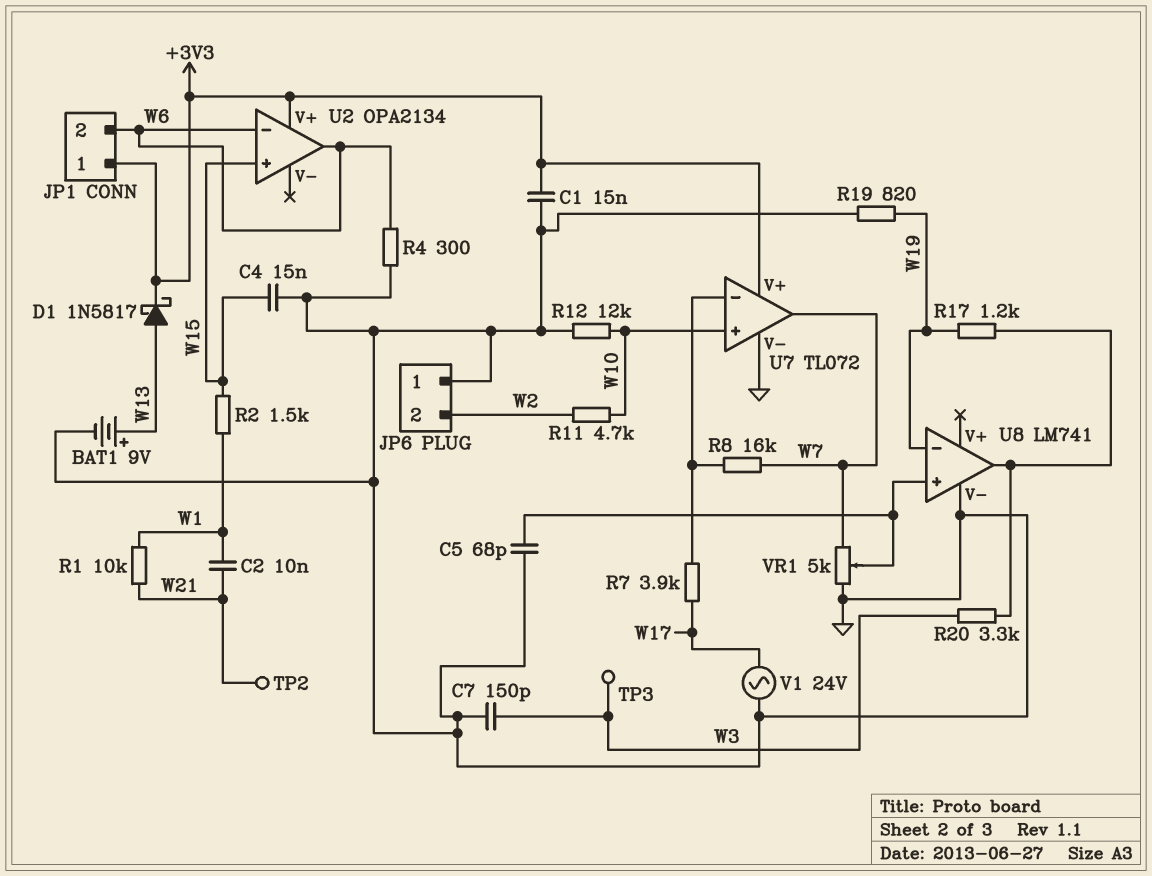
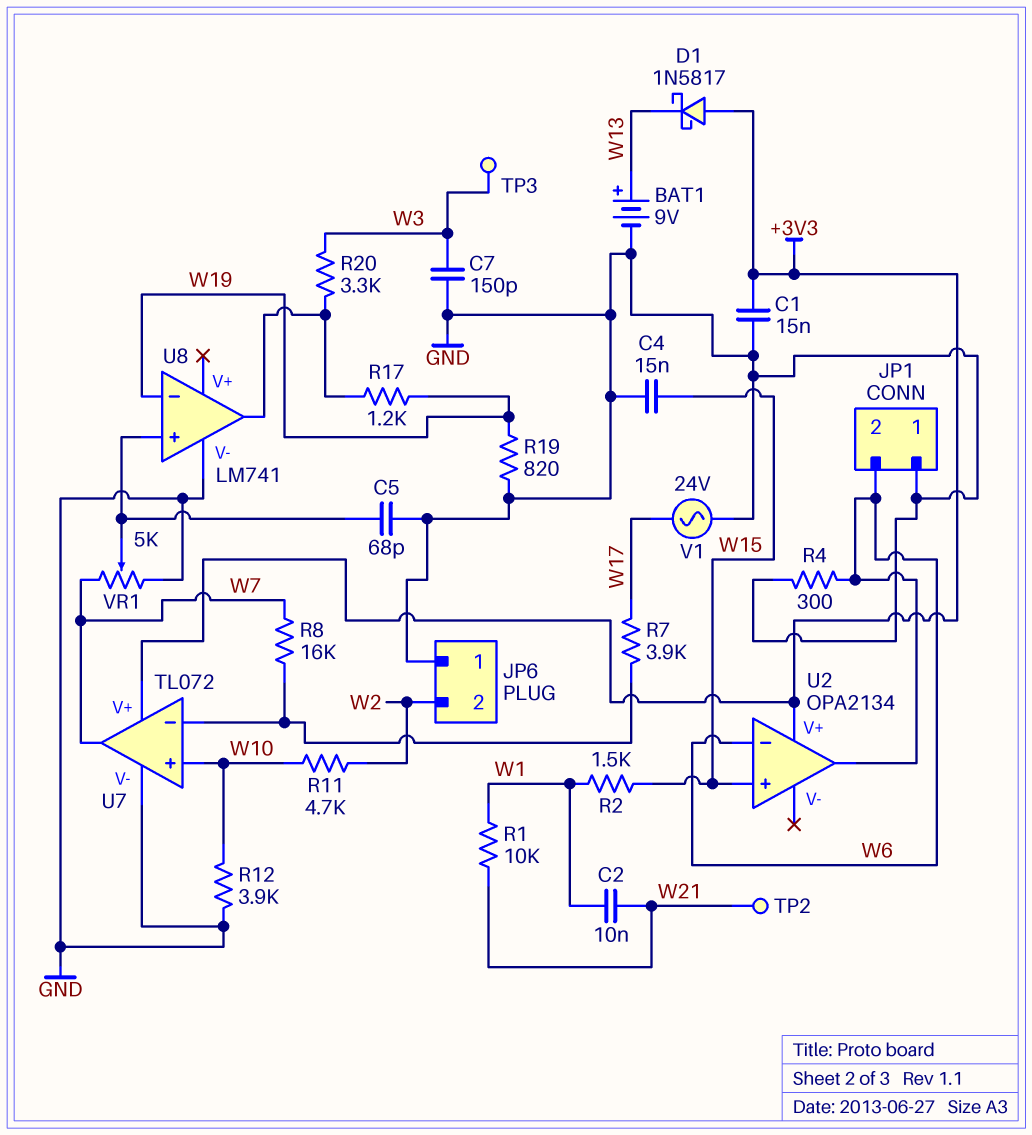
D1: schottky 1N5817 (A W13, K +3V3) -> schottky 1N5817 (A +3V3, K W13)
JP1 pin 1: +3V3 -> GND
R12: 12k (GND, W10) -> 3.9k (GND, W10)

